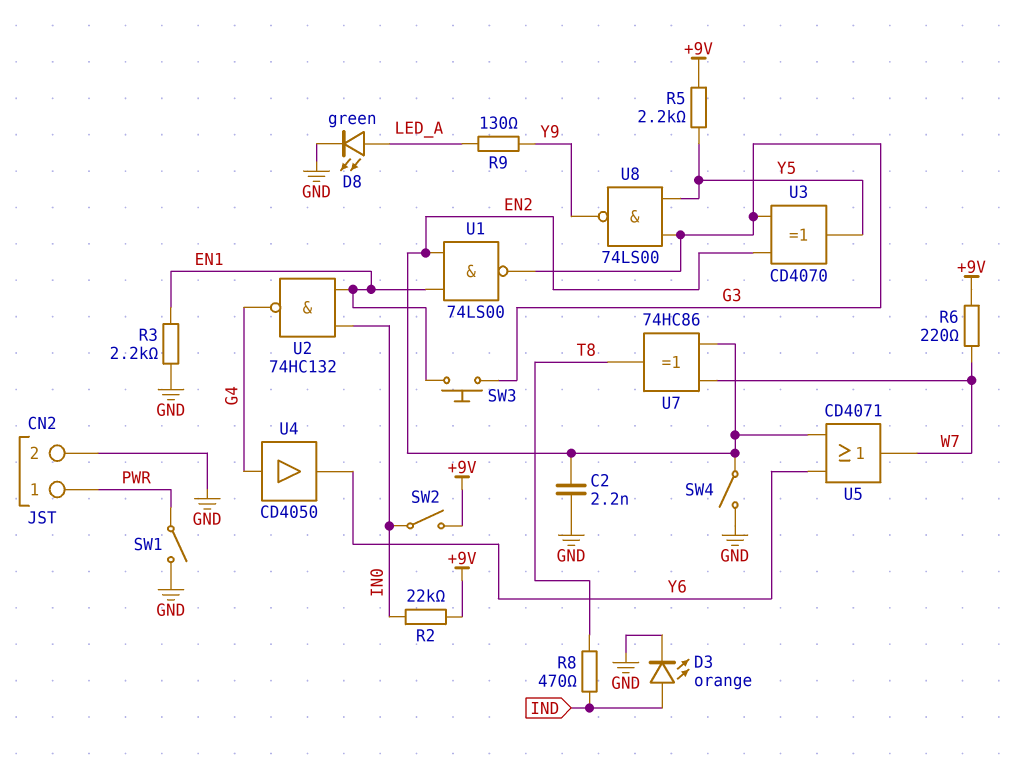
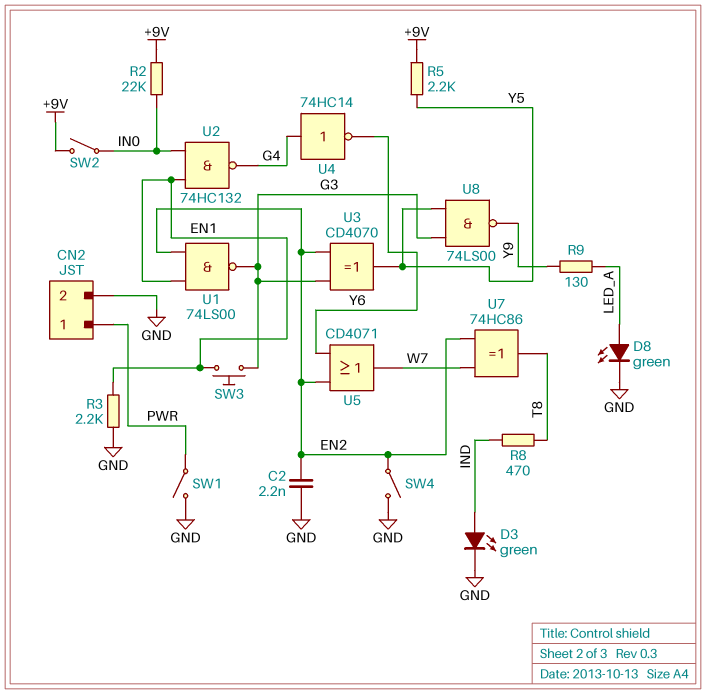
D3: LED orange (A IND, K GND) -> LED green (A IND, K GND)
R6: 220 (+9V, W7) -> none
U4: buffer CD4050 (in G4, out Y6) -> NOT 74HC14 (in G4, out Y6)

